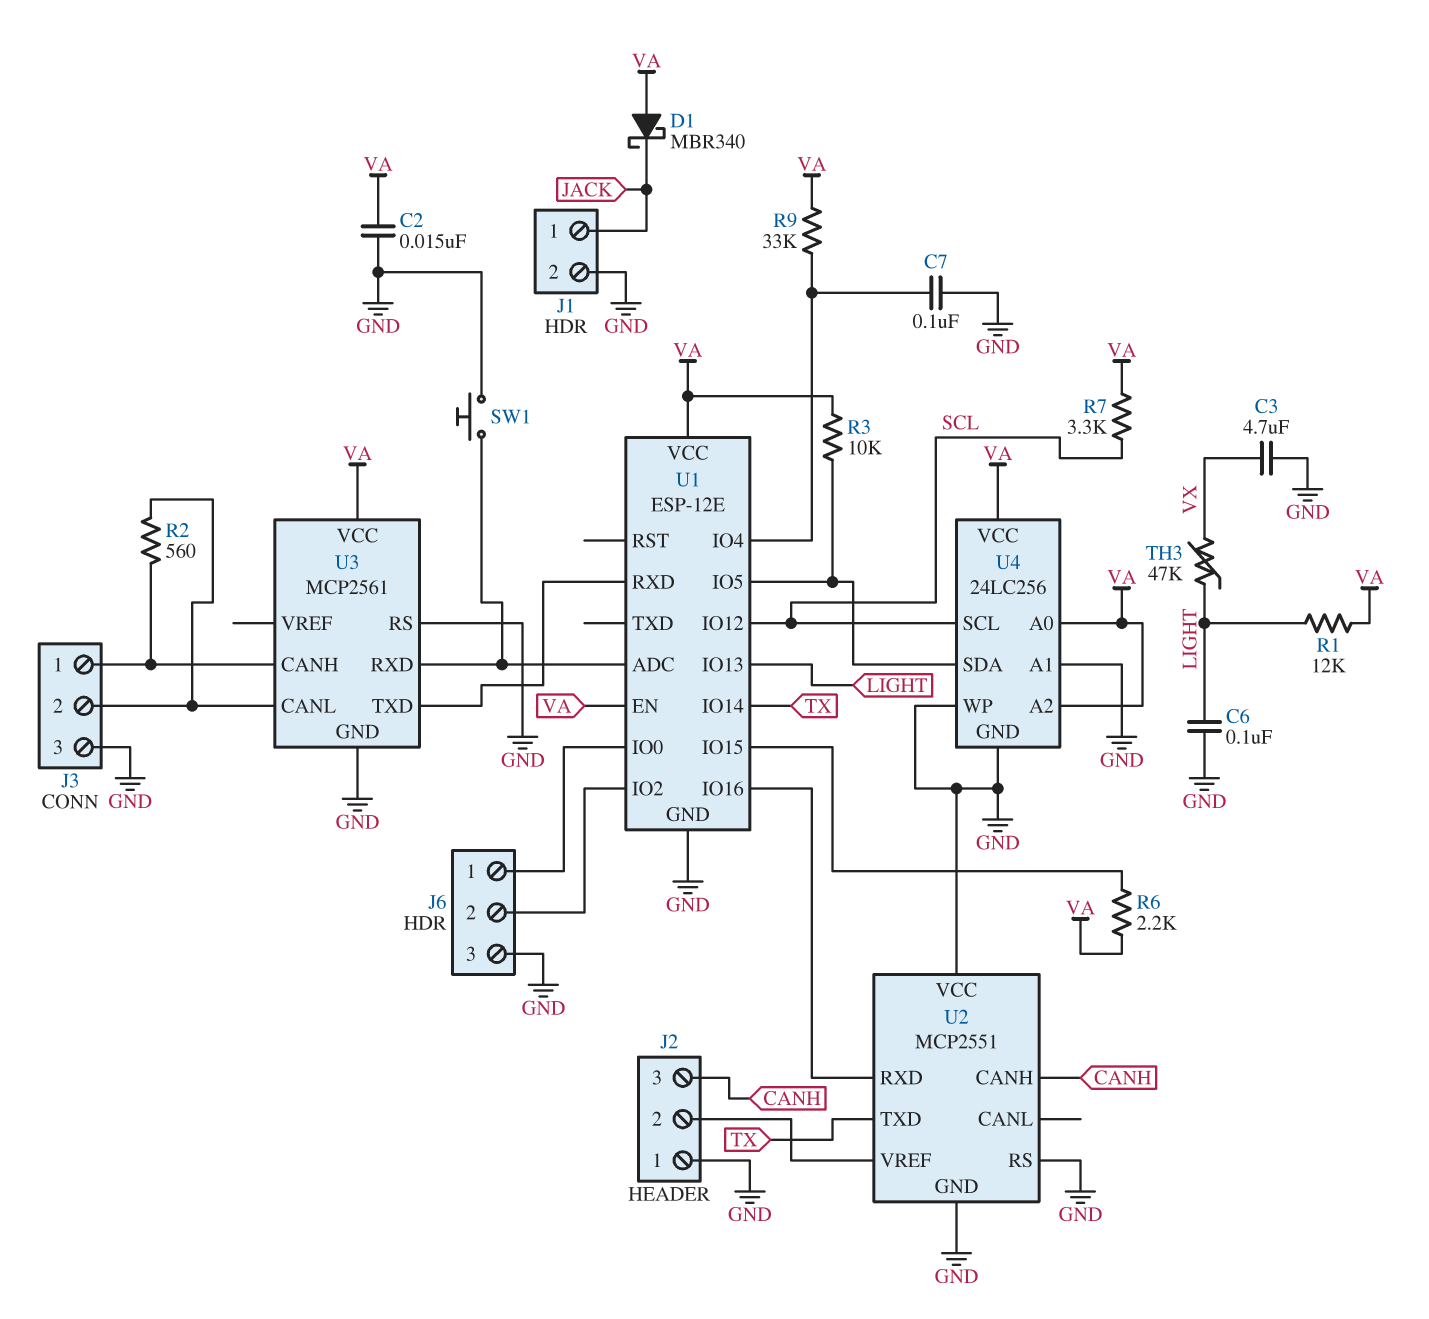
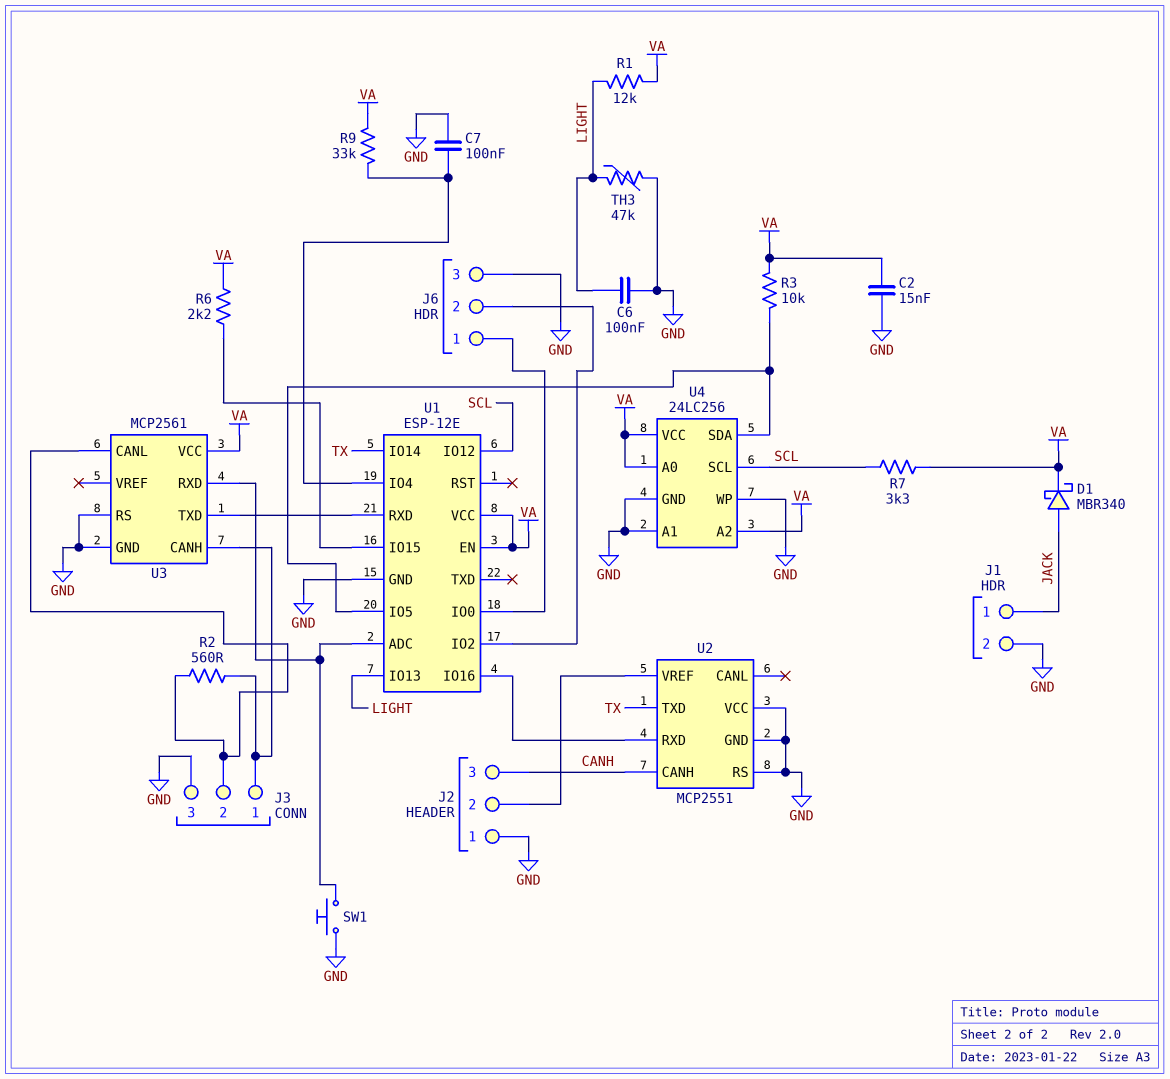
C3: 4.7uF (GND, VX) -> none
D1: schottky MBR340 (A VA, K JACK) -> schottky MBR340 (A JACK, K VA)
TH3: 47k (LIGHT, VX) -> 47k (GND, LIGHT)

